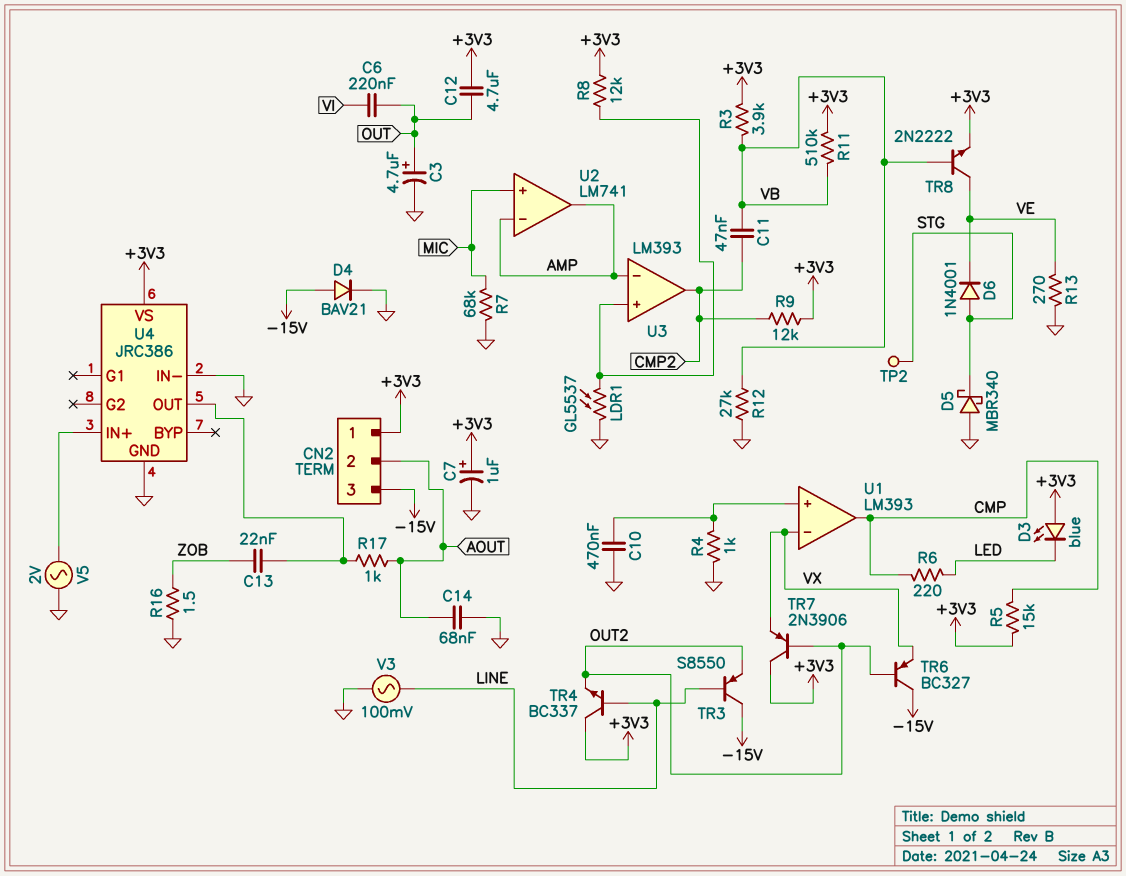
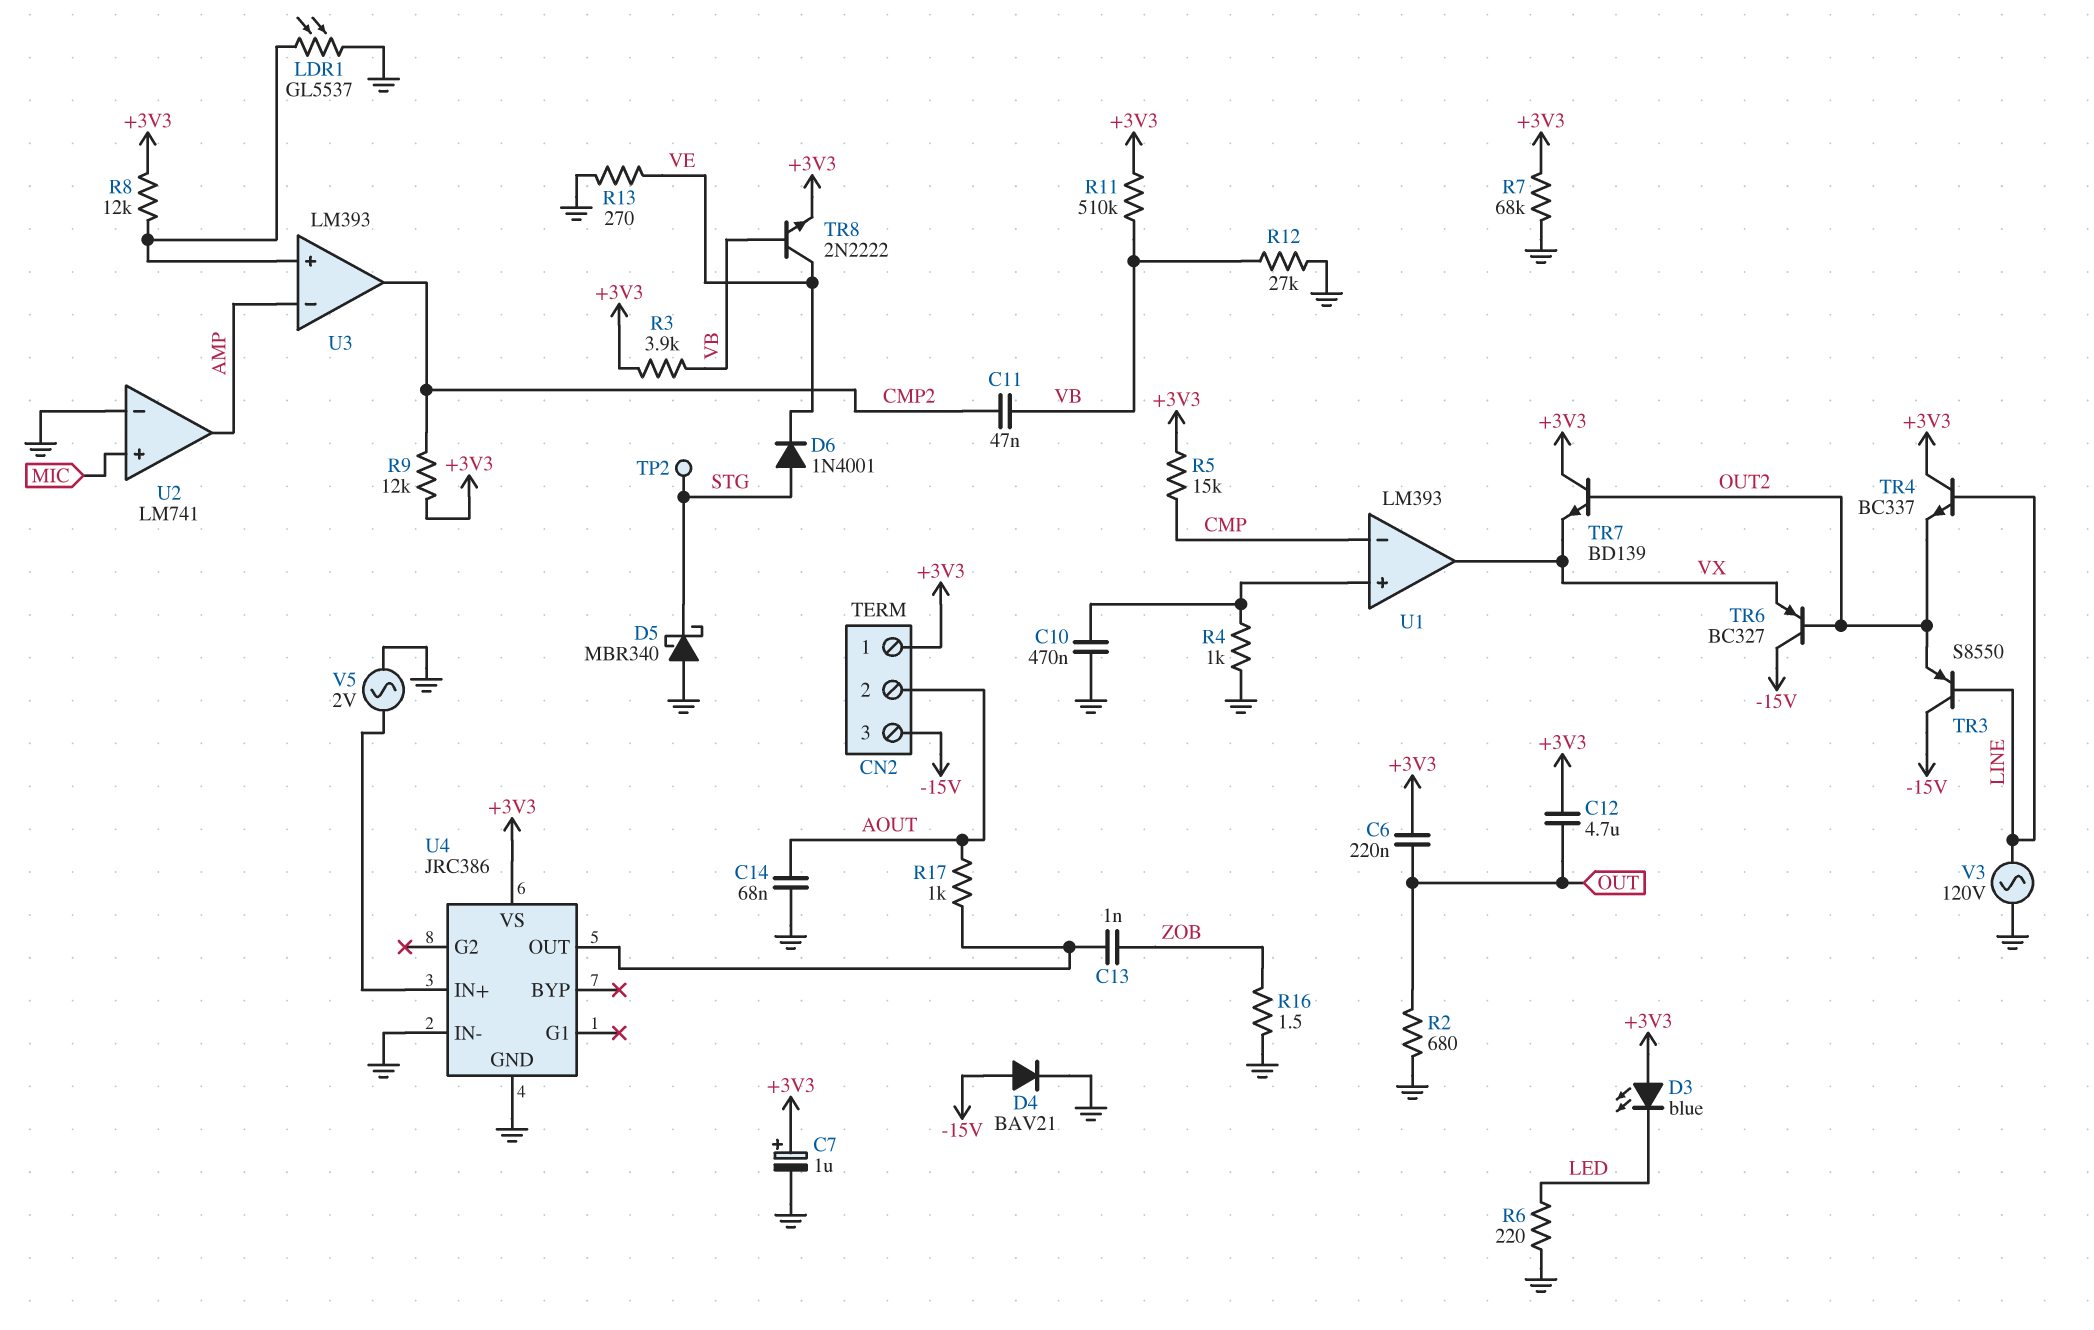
C3: 4.7uF (plus OUT, minus GND) -> none
C6: 220nF (OUT, VI) -> 220nF (+3V3, OUT)
C13: 22nF (U4/OUT, ZOB) -> 1nF (U4/OUT, ZOB)
R2: none -> 680 (GND, OUT)
R6: 220 (CMP, LED) -> 220 (GND, LED)
R7: 68k (GND, MIC) -> 68k (+3V3, GND)
TR7: PNP 2N3906 (B OUT2, C +3V3, E VX) -> NPN BD139 (B OUT2, C +3V3, E VX)
U1 pin in-: VX -> CMP
U1 pin out: CMP -> VX
U2 pin in-: AMP -> GND
V3: AC 100mV (GND, LINE) -> AC 120V (GND, LINE)

